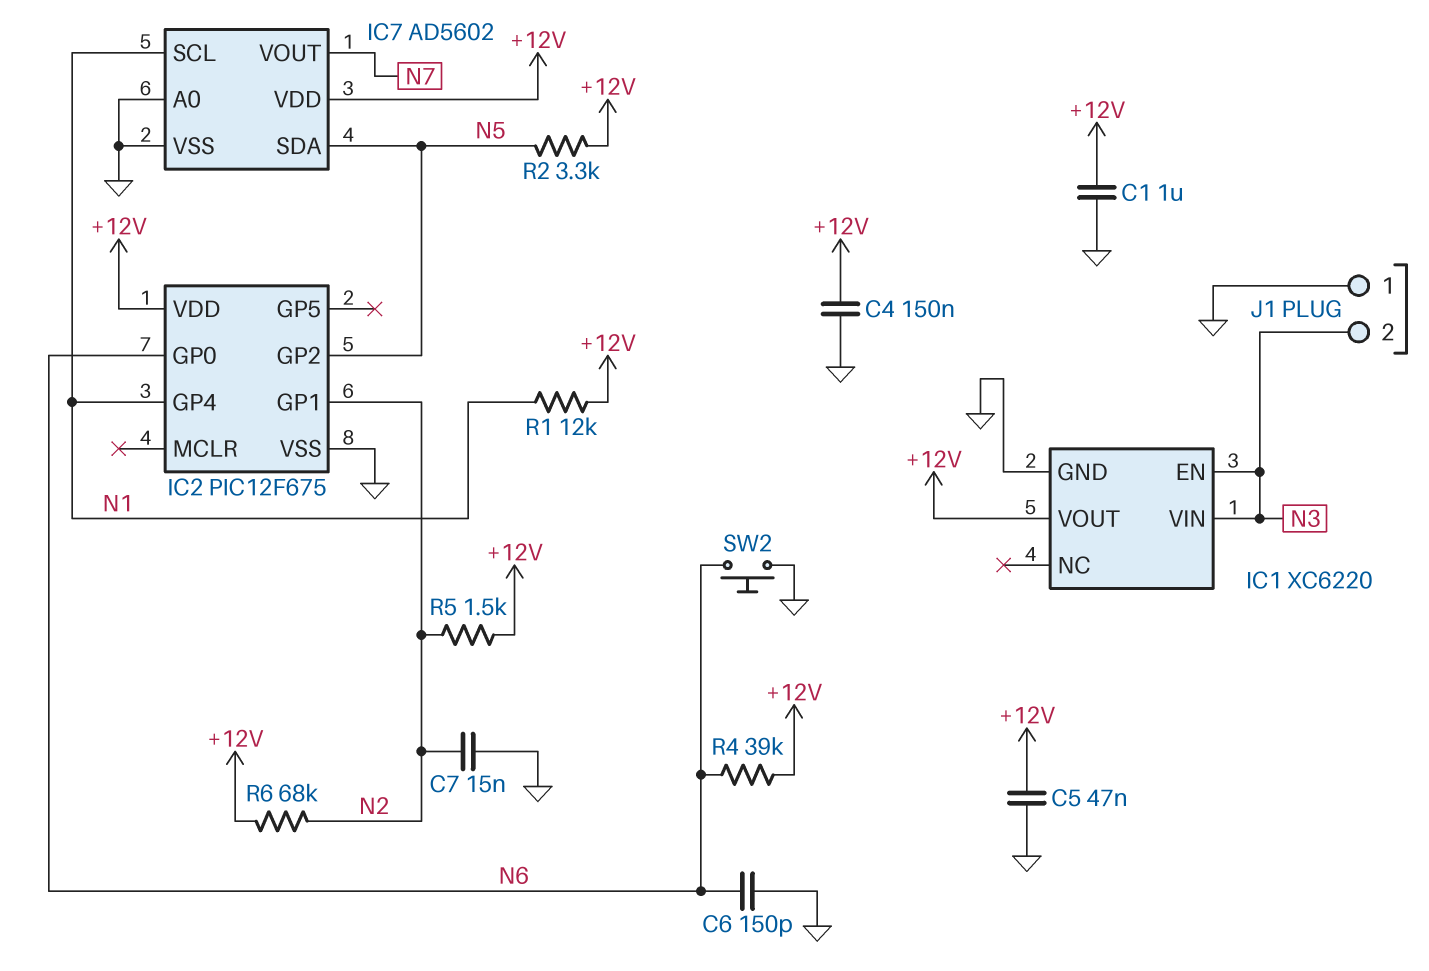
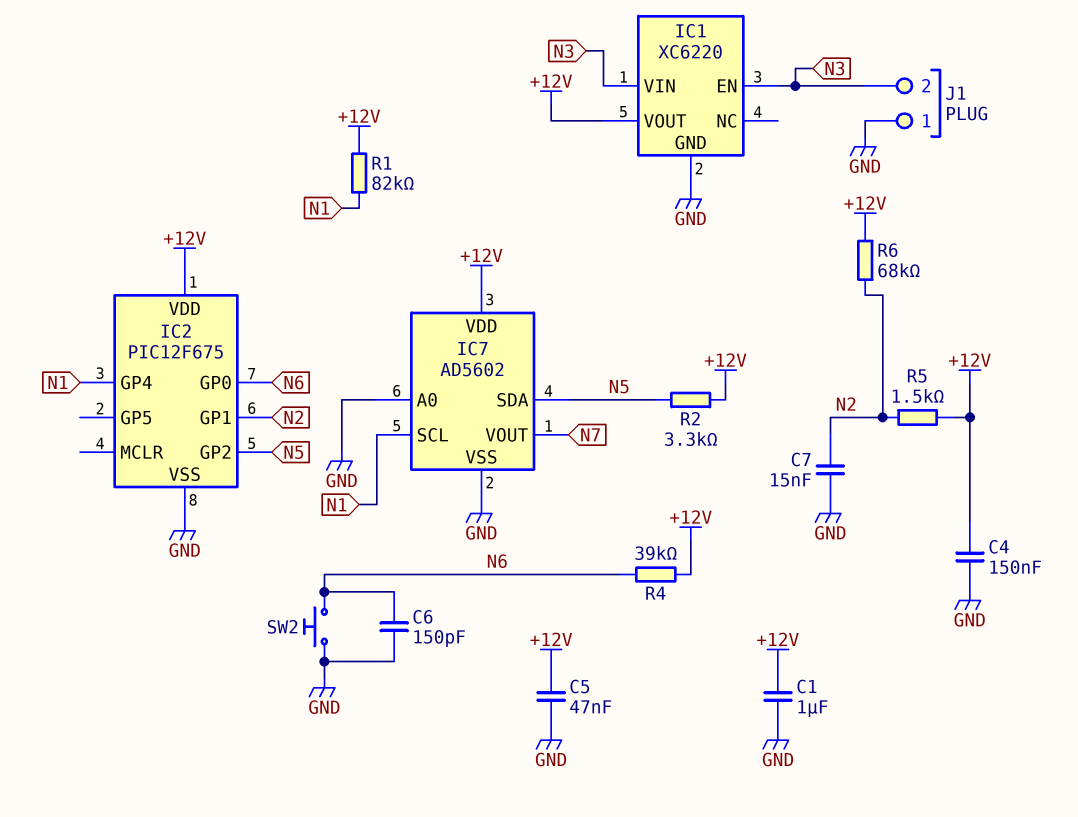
R1: 12k (+12V, N1) -> 82k (+12V, N1)

